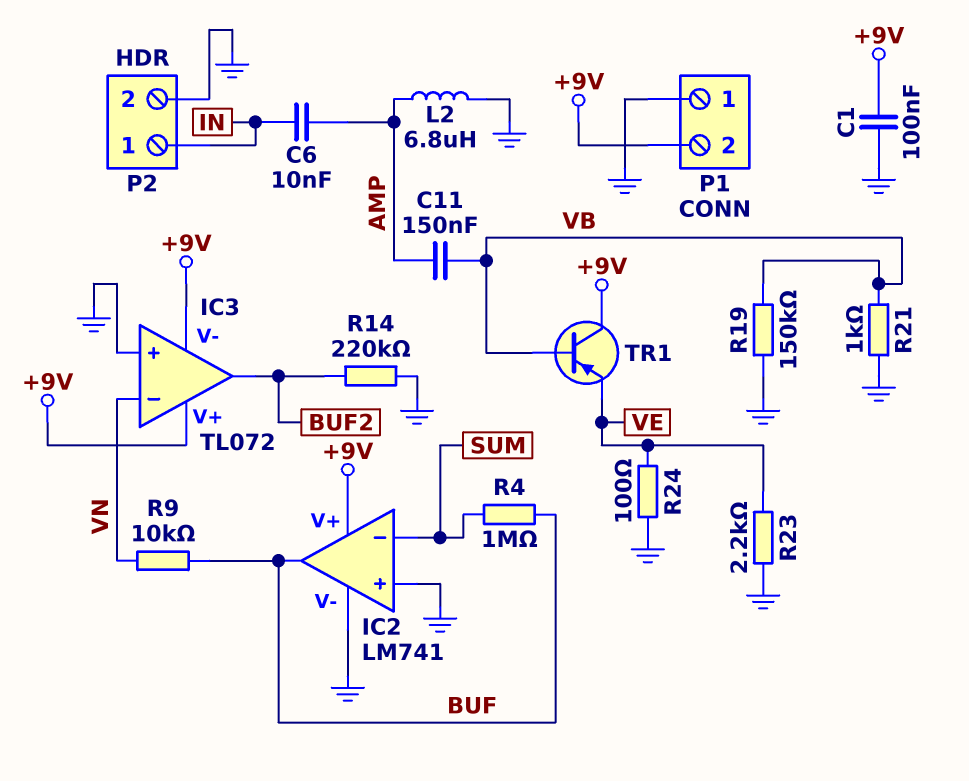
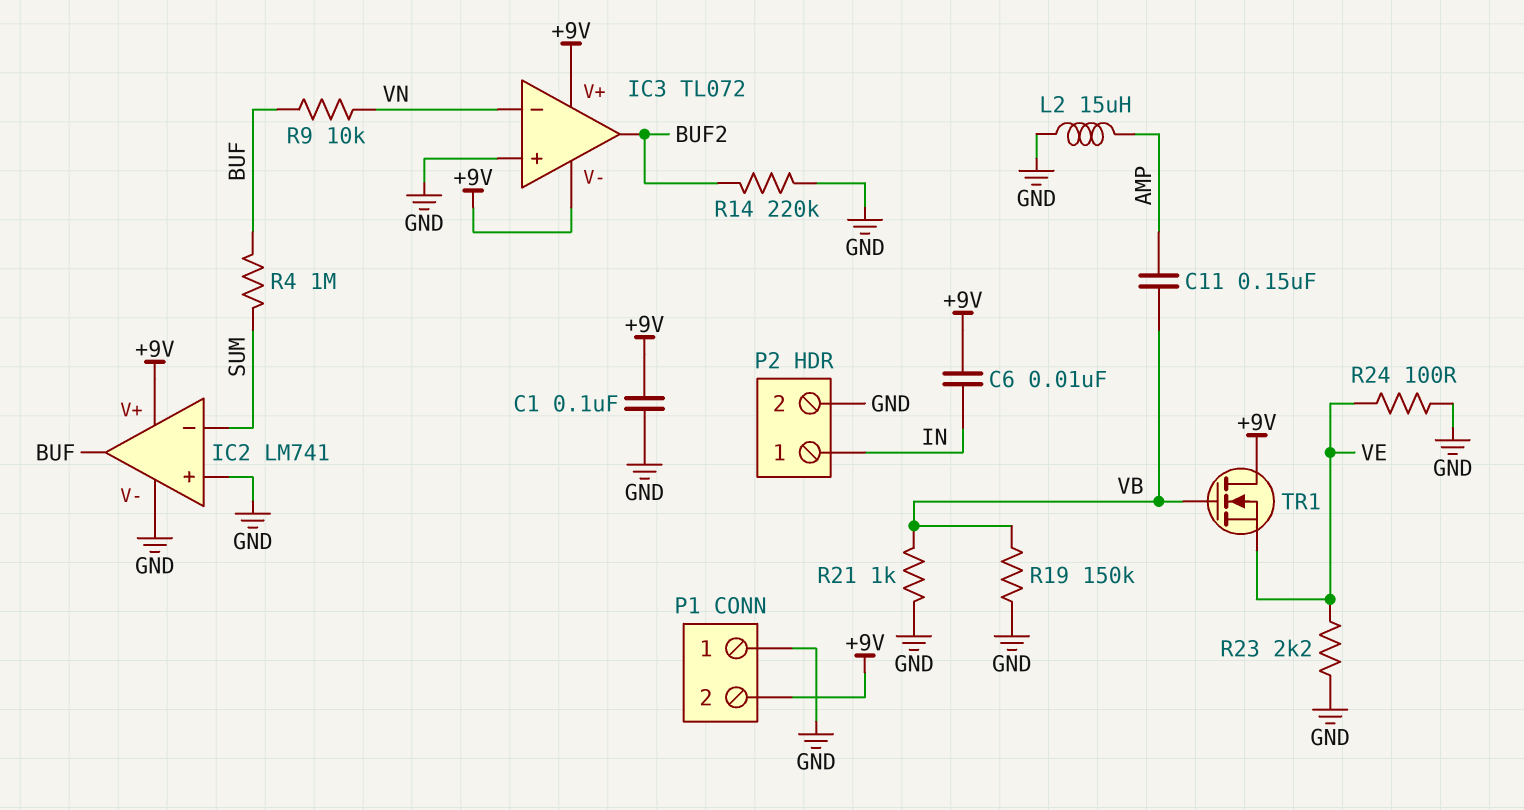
C6: 10nF (AMP, IN) -> 10nF (+9V, IN)
L2: 6.8uH (AMP, GND) -> 15uH (AMP, GND)
TR1: PNP (B VB, C +9V, E VE) -> NMOS (G VB, D +9V, S VE)

